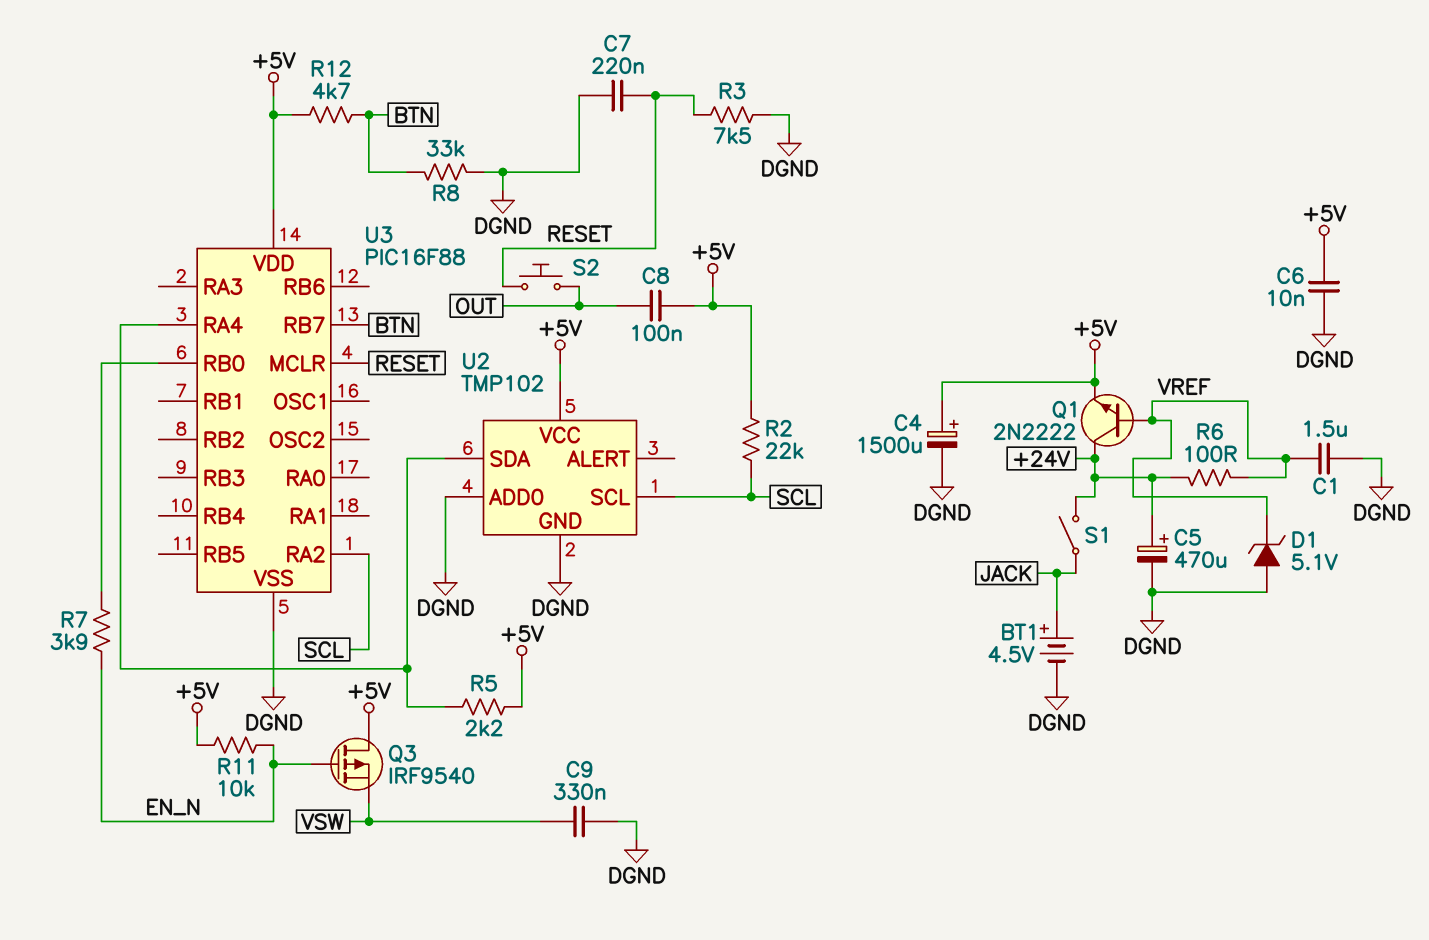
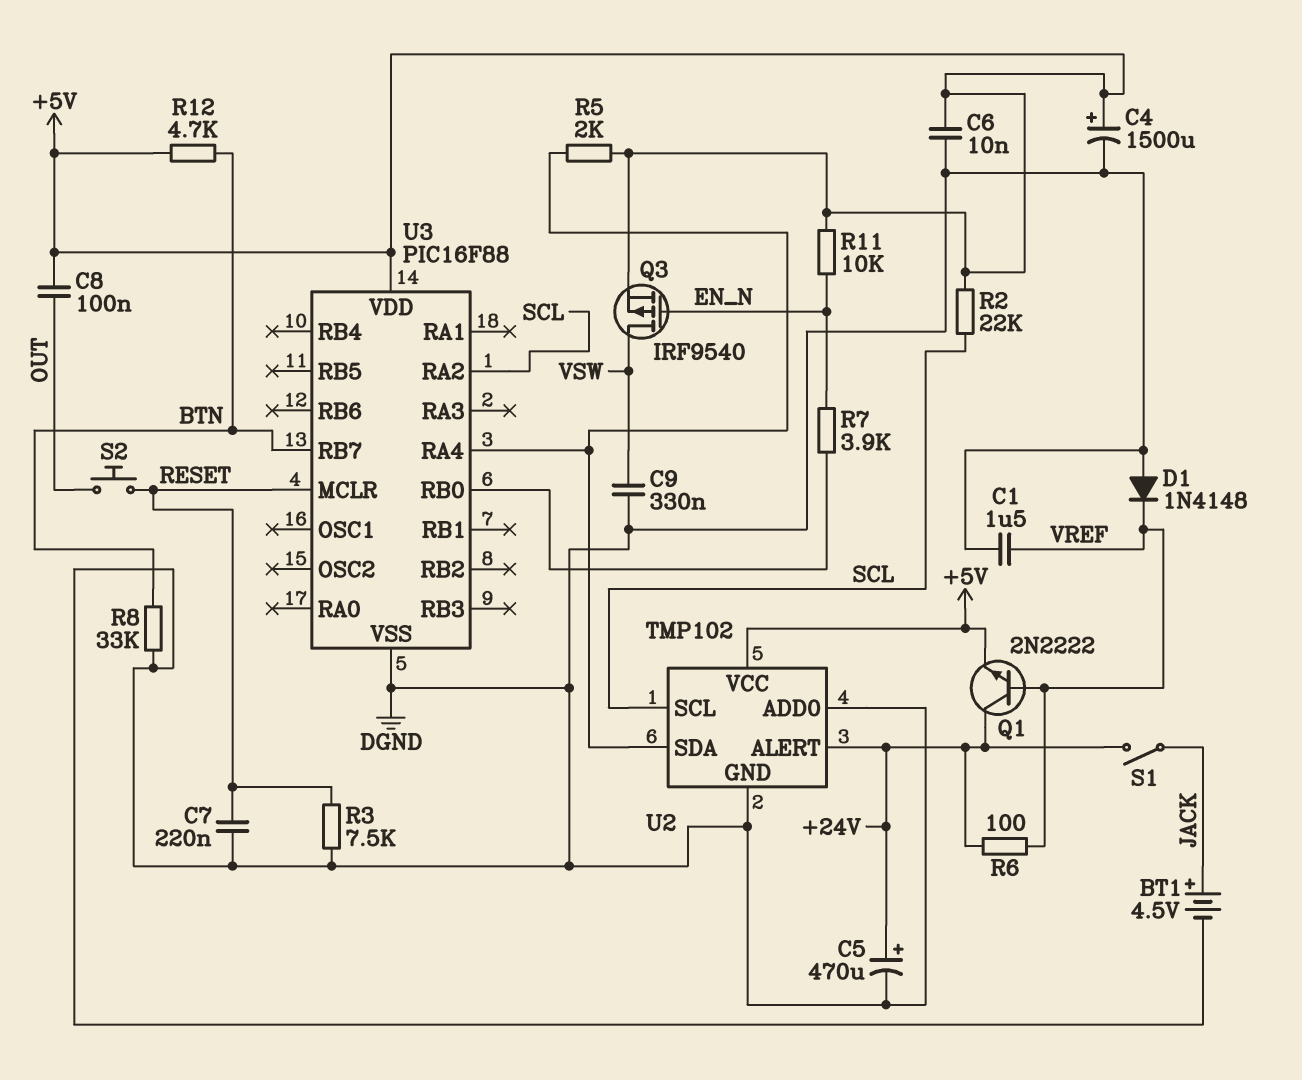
D1: zener 5.1V (A DGND, K VREF) -> diode 1N4148 (A DGND, K VREF)
Q3: PMOS IRF9540 (G EN_N, D +5V, S VSW) -> PMOS IRF9540 (G EN_N, D VSW, S +5V)
R5: 2.2k (+5V, U2/SDA) -> 2k (+5V, U2/SDA)
U2 pin ALERT: none -> +24V

